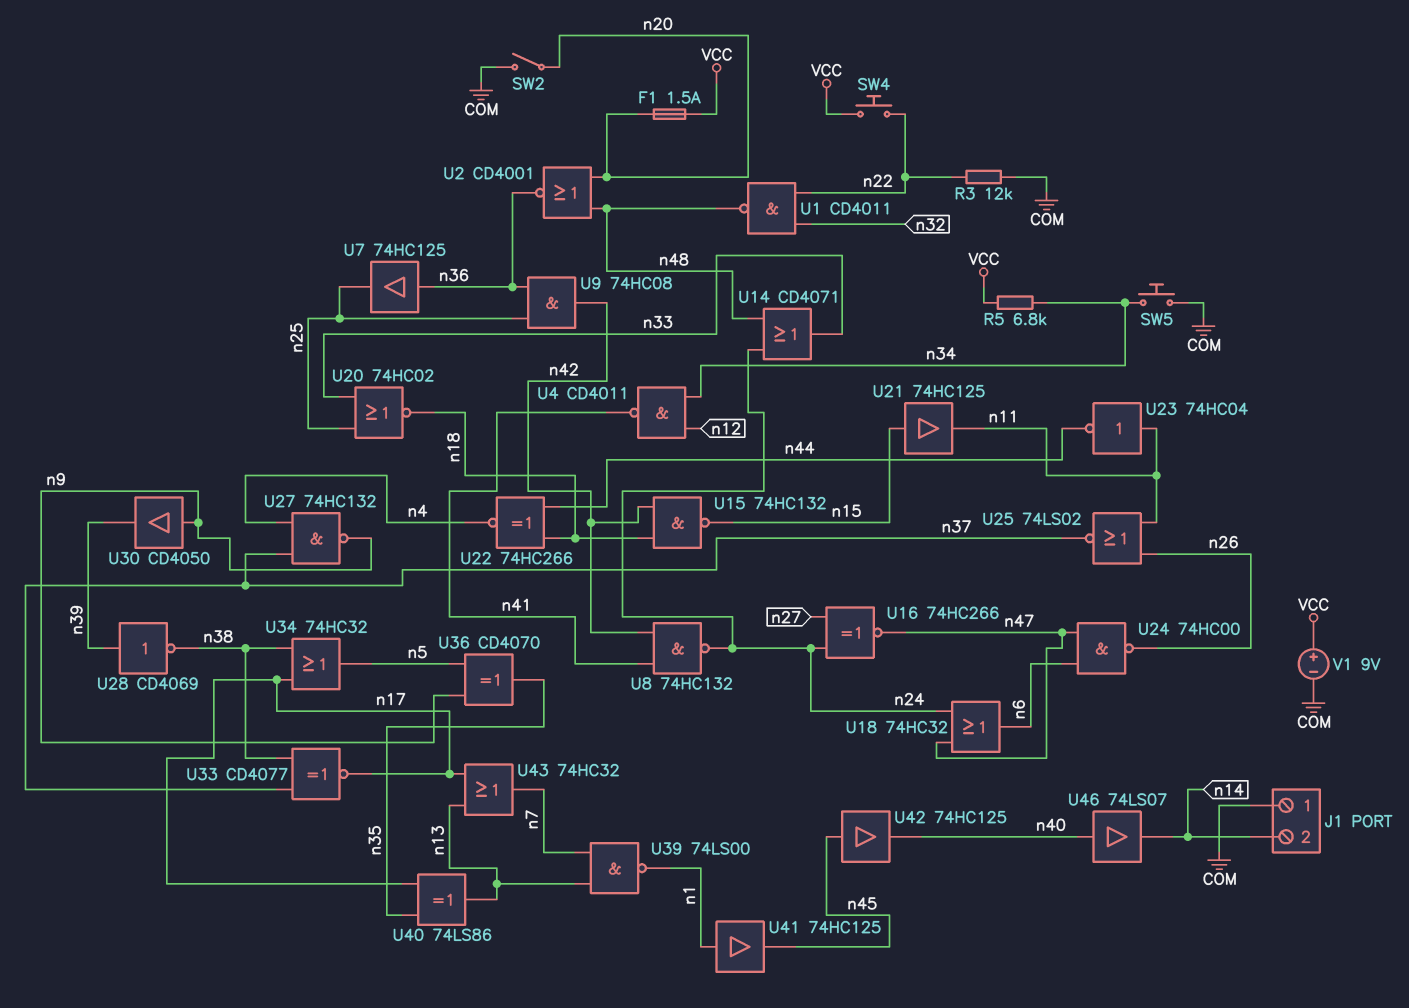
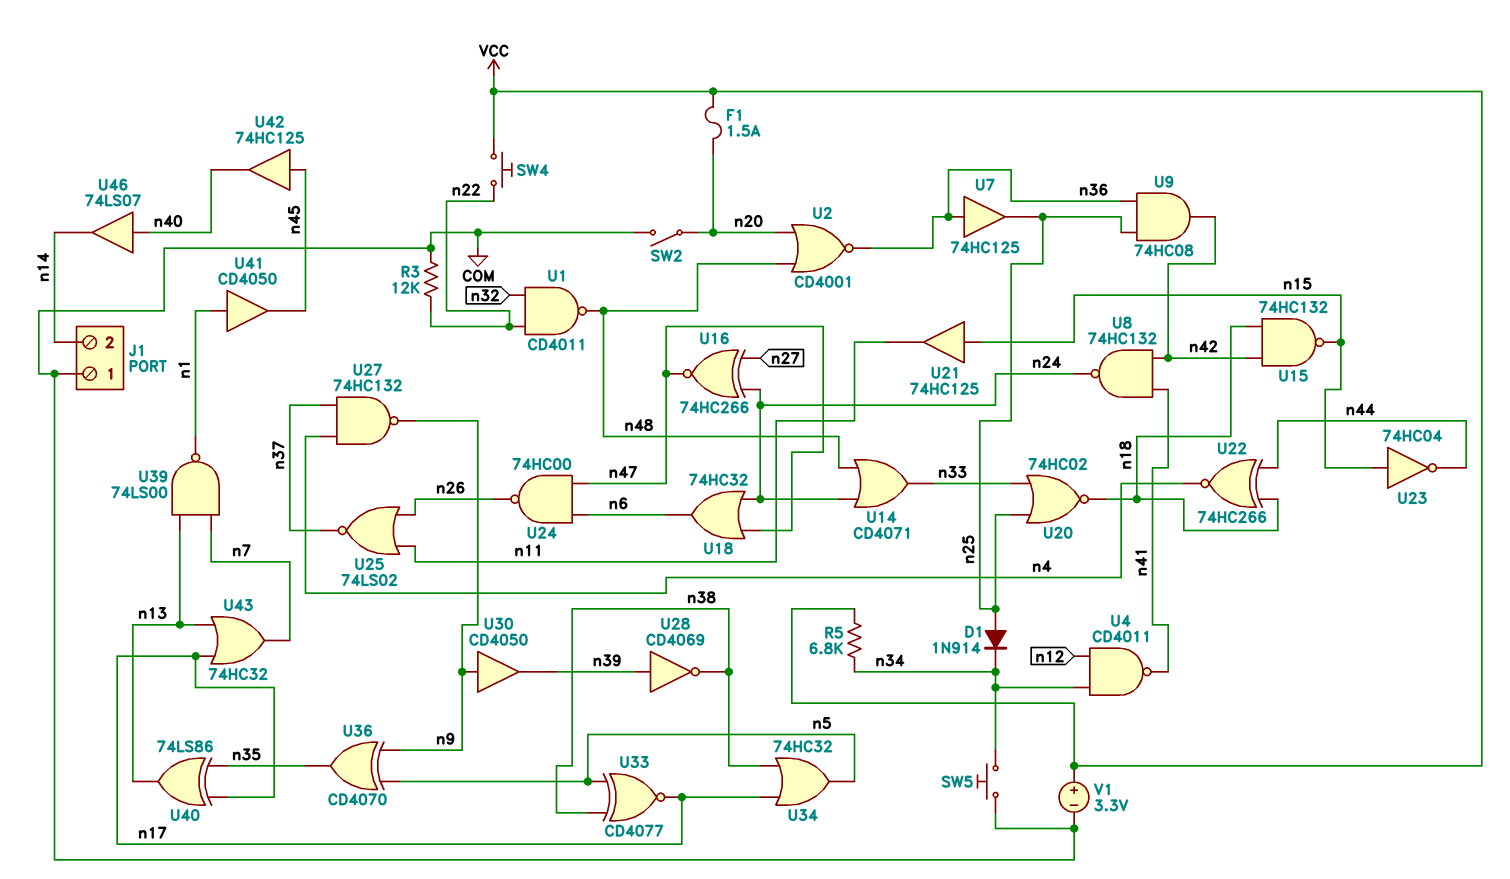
D1: none -> diode 1N914 (A n25, K n34)
U23: NOT 74HC04 (in n11, out n44) -> NOT 74HC04 (in n15, out n44)
U33: XNOR CD4077 (in n37, in n38, out n17) -> XNOR CD4077 (in n5, in n38, out n17)
U41: buffer 74HC125 (in n1, out n45) -> buffer CD4050 (in n1, out n45)
V1: 9V (plus VCC, minus COM) -> 3.3V (plus VCC, minus COM)

